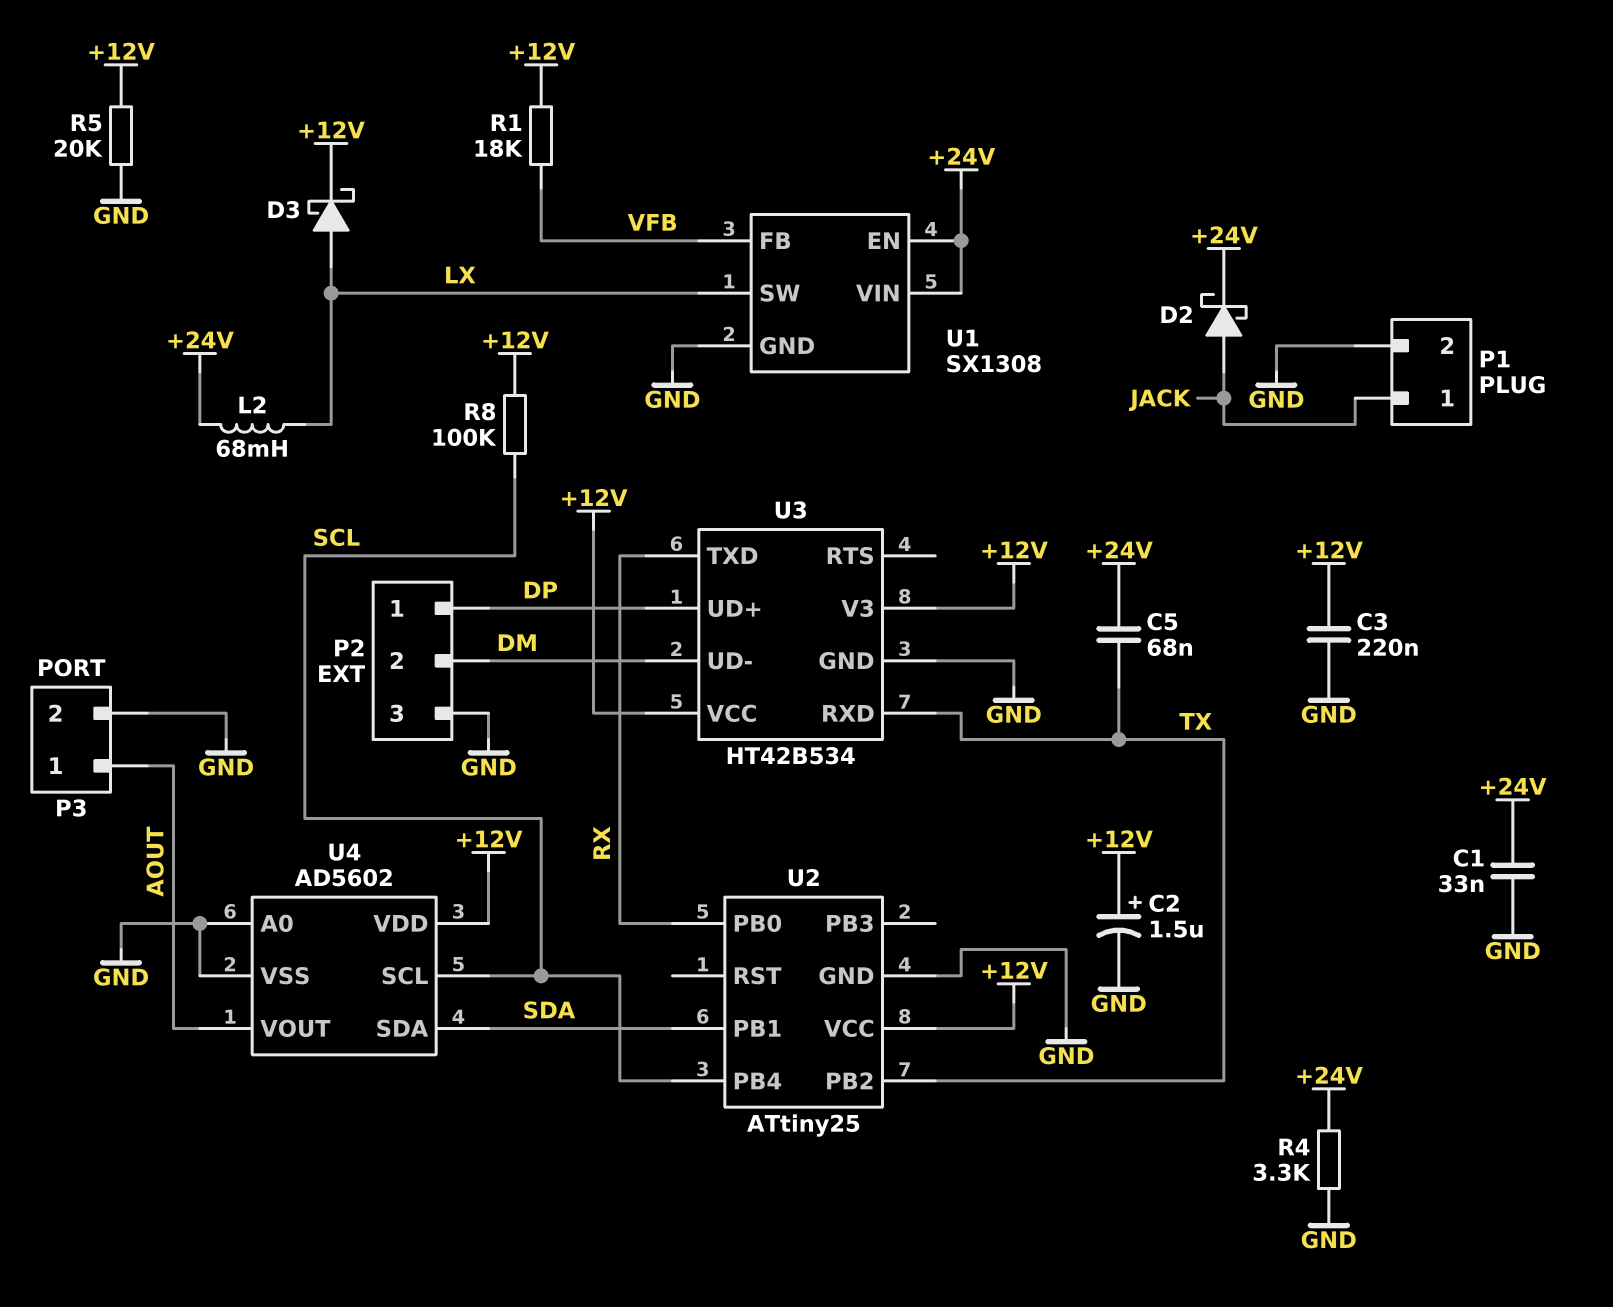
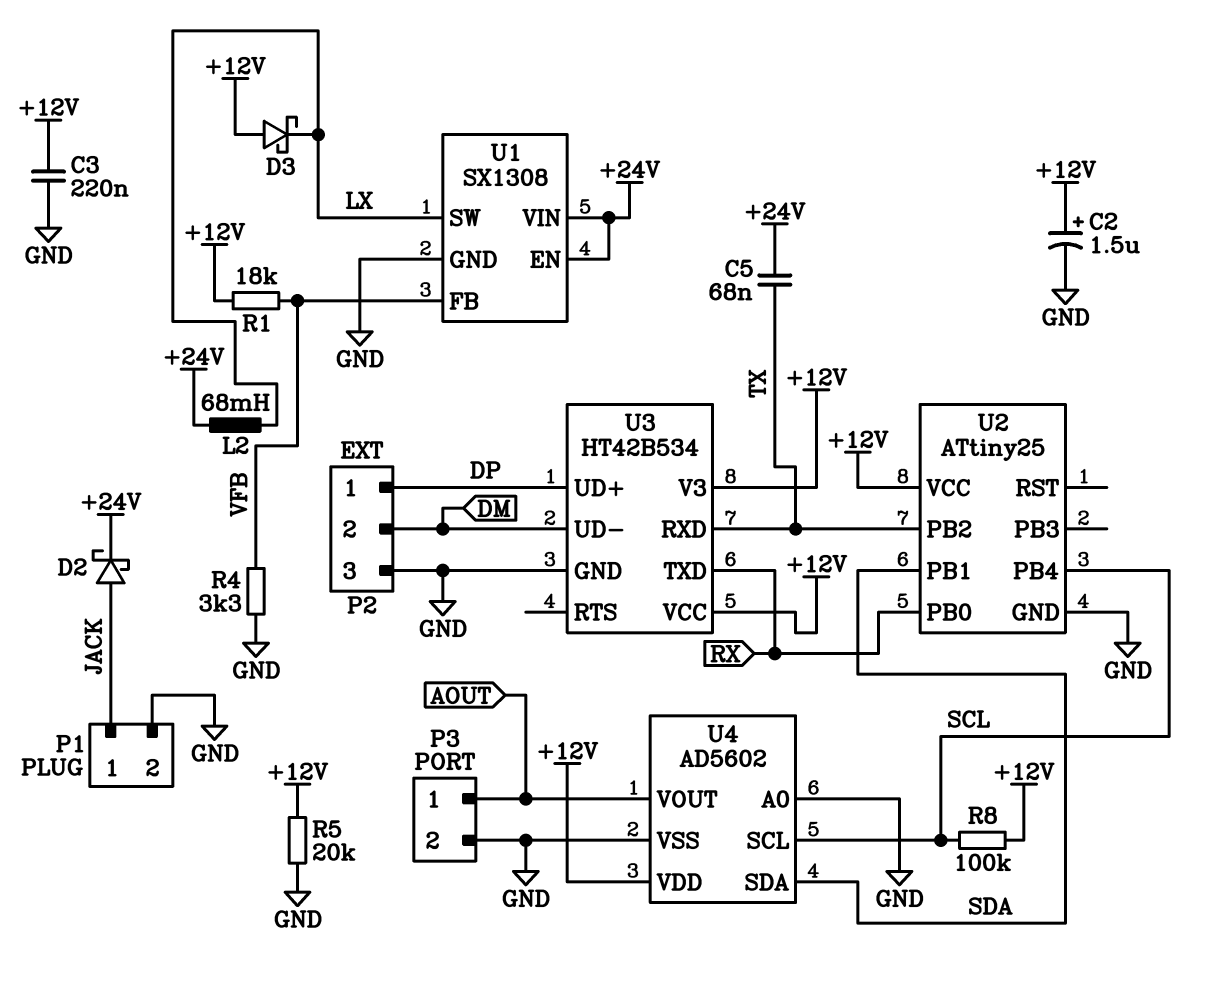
C1: 33nF (+24V, GND) -> none
D3: schottky (A LX, K +12V) -> schottky (A +12V, K LX)
R4: 3.3k (+24V, GND) -> 3.3k (GND, VFB)

